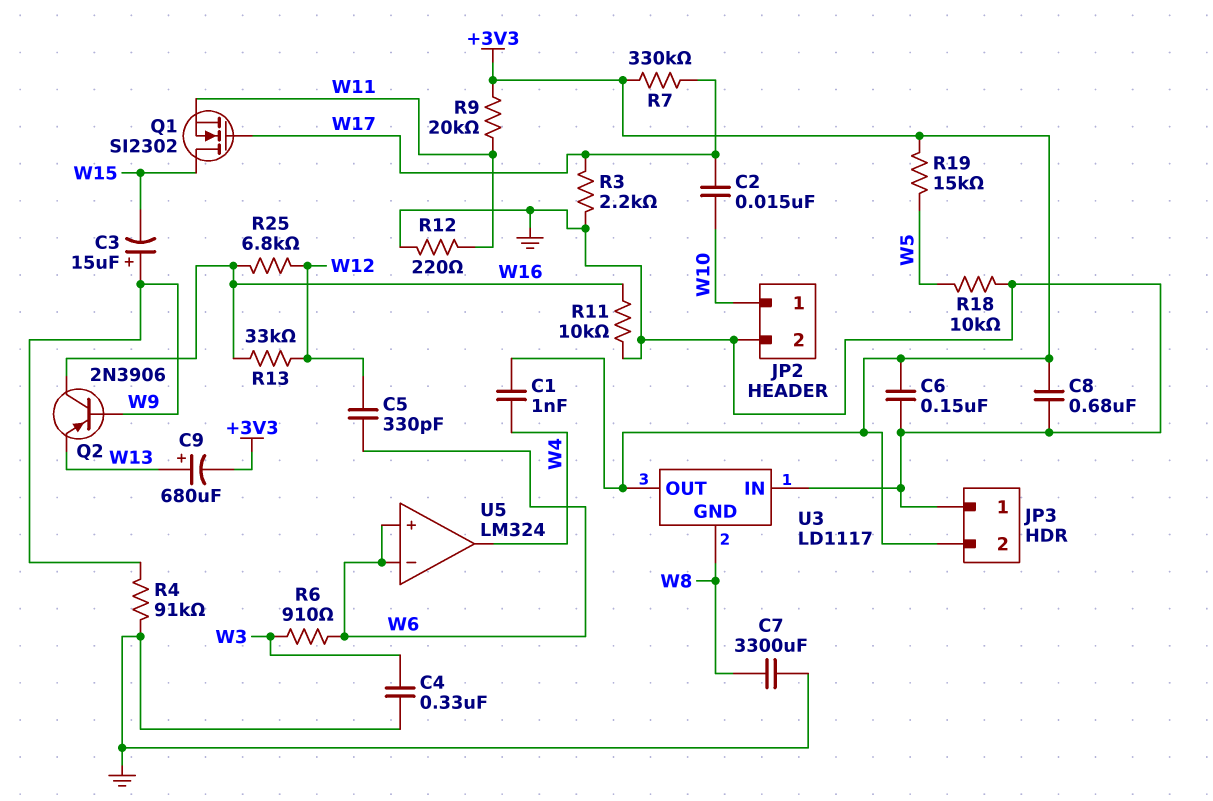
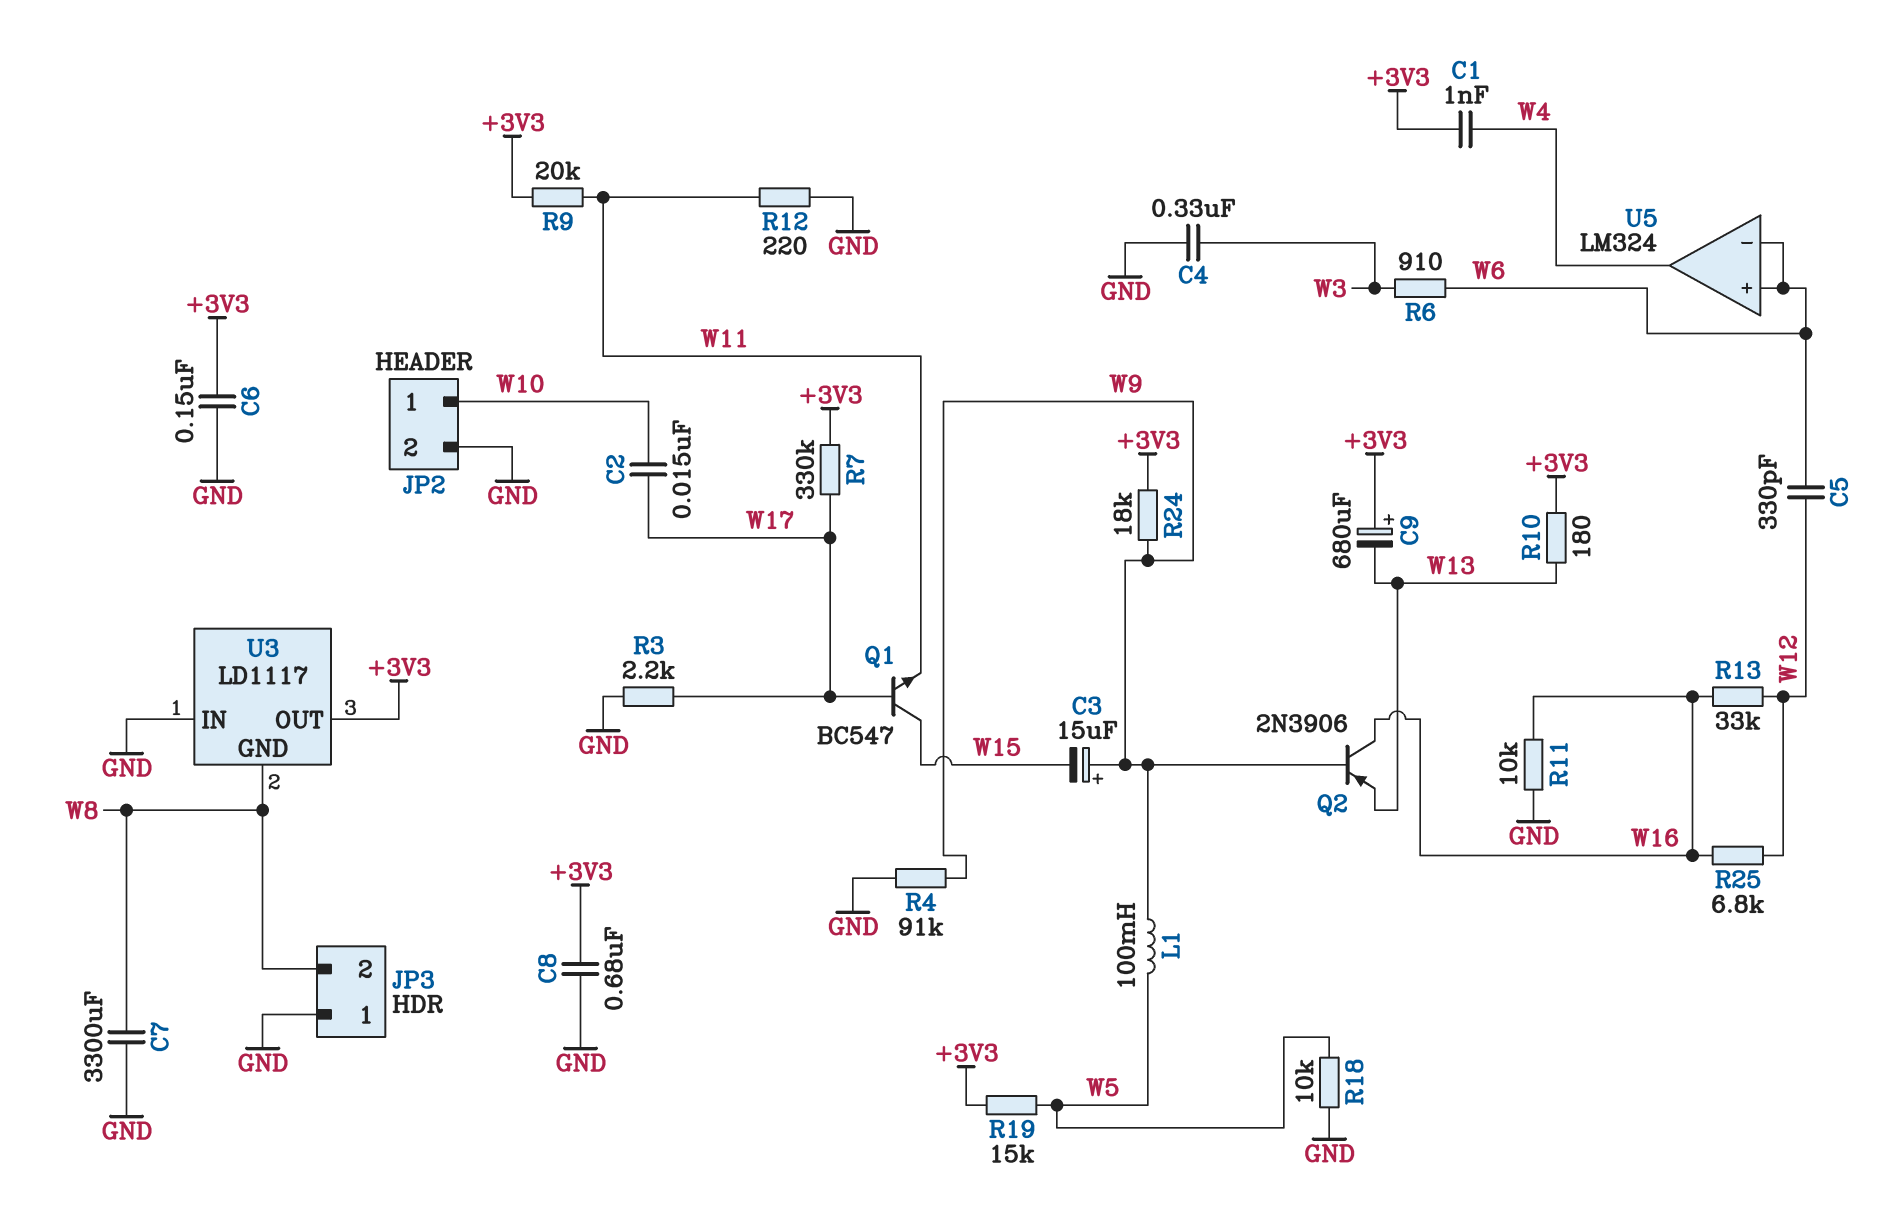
C9: 680uF (plus W13, minus +3V3) -> 680uF (plus +3V3, minus W13)
JP3 pin 2: +3V3 -> W8
L1: none -> 100mH (W5, W9)
Q1: NMOS SI2302 (G W17, D W15, S W11) -> NPN BC547 (B W17, C W15, E W11)
R10: none -> 180 (+3V3, W13)
R24: none -> 18k (+3V3, W9)

